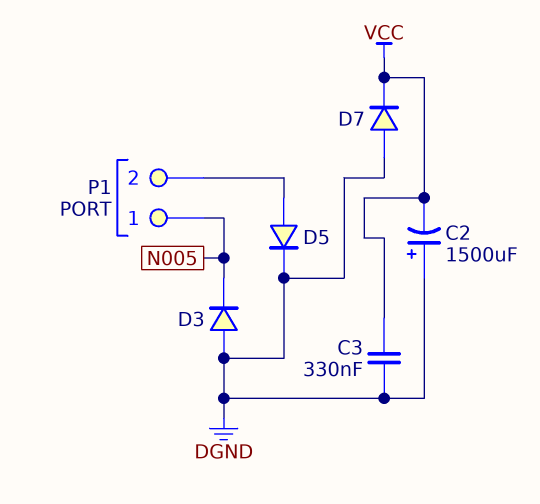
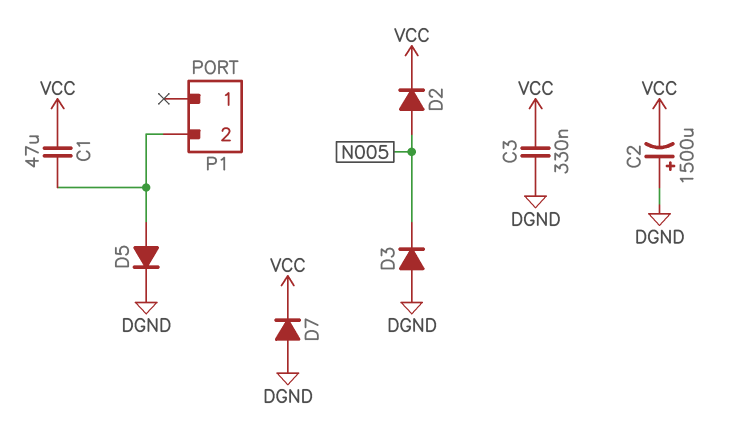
C1: none -> 47uF (P1/2, VCC)
D2: none -> diode (A N005, K VCC)
P1 pin 1: N005 -> none

